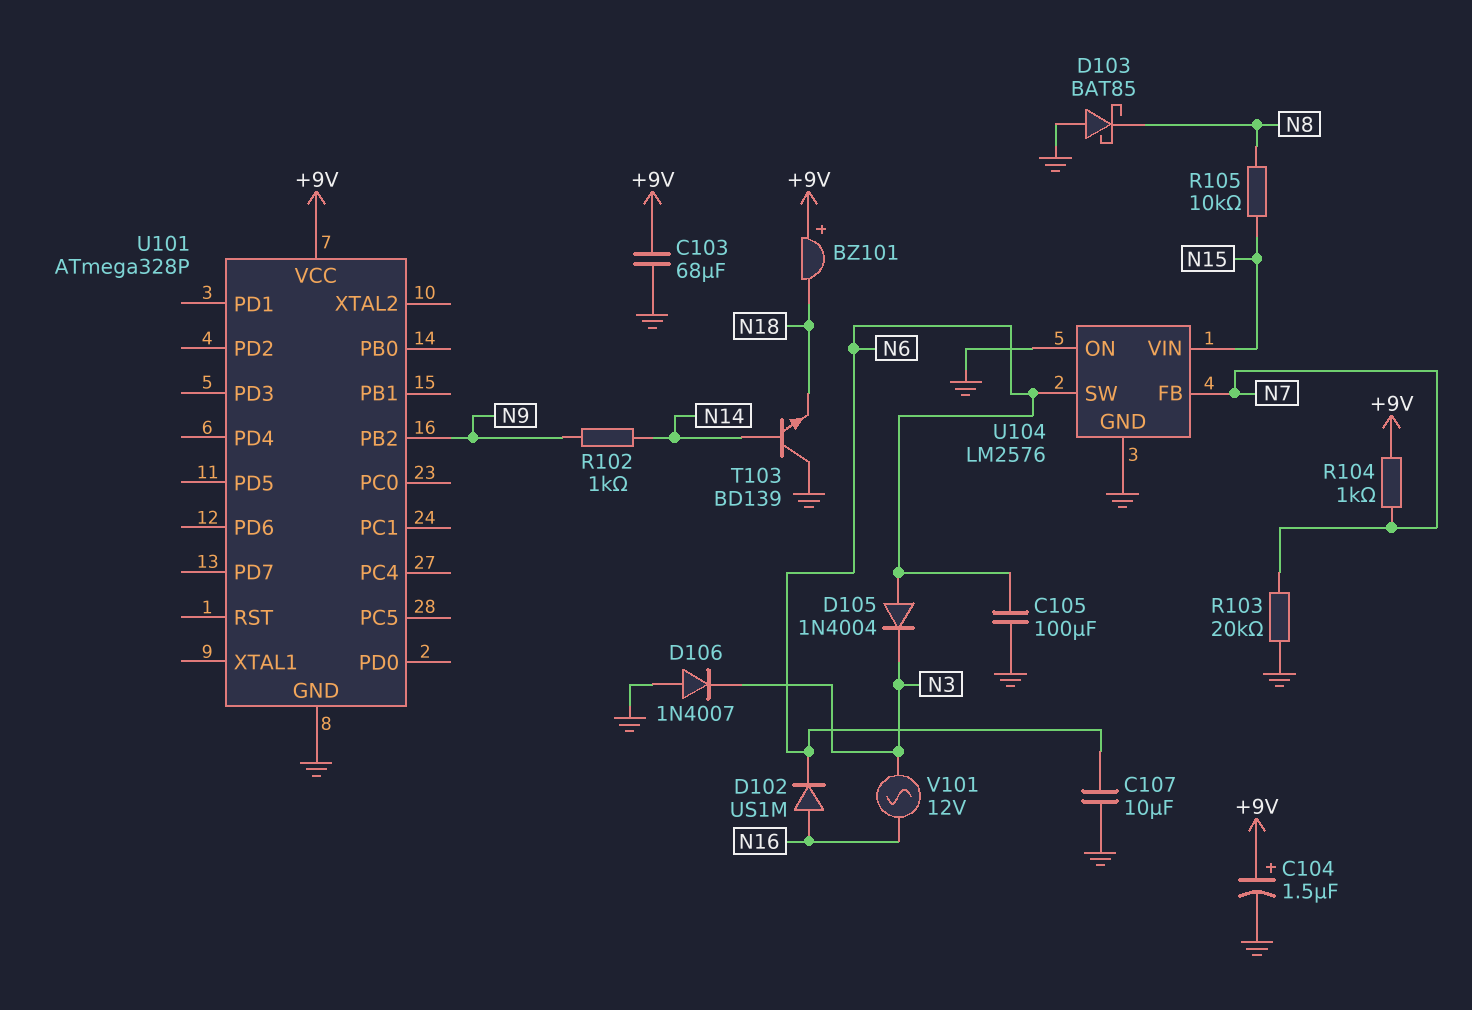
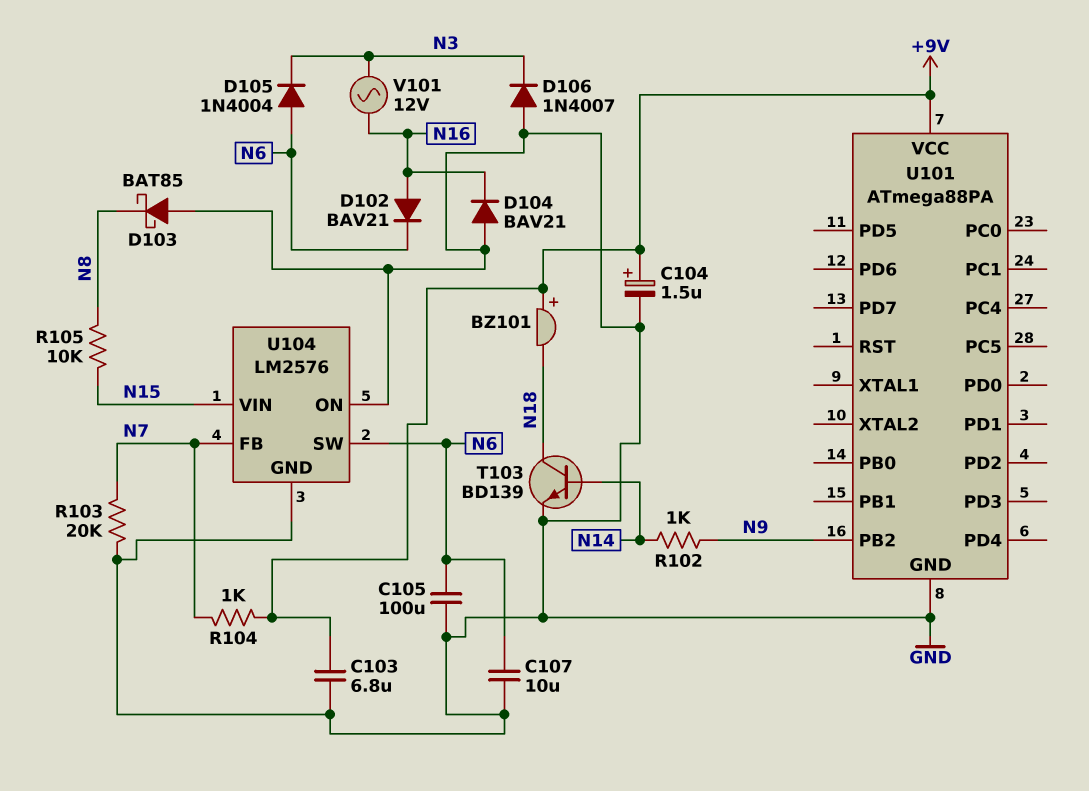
C103: 68uF (+9V, GND) -> 6.8uF (+9V, GND)
D102: diode US1M (A N16, K N6) -> diode BAV21 (A N16, K N6)
D104: none -> diode BAV21 (A GND, K N16)
T103: NPN BD139 (B N14, C GND, E N18) -> NPN BD139 (B N14, C N18, E GND)
U101: ATmega328P -> ATmega88PA

